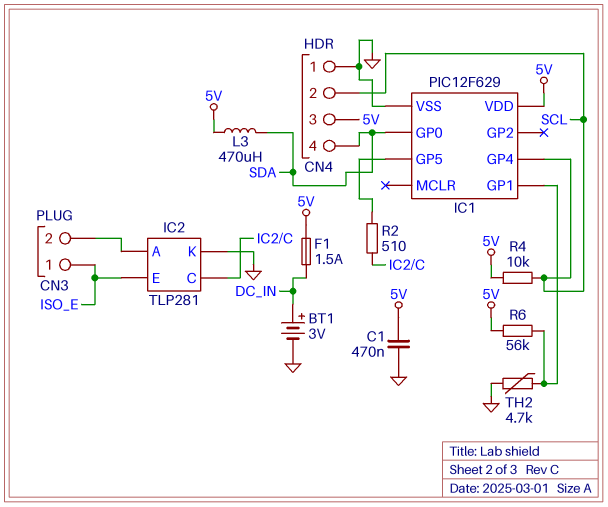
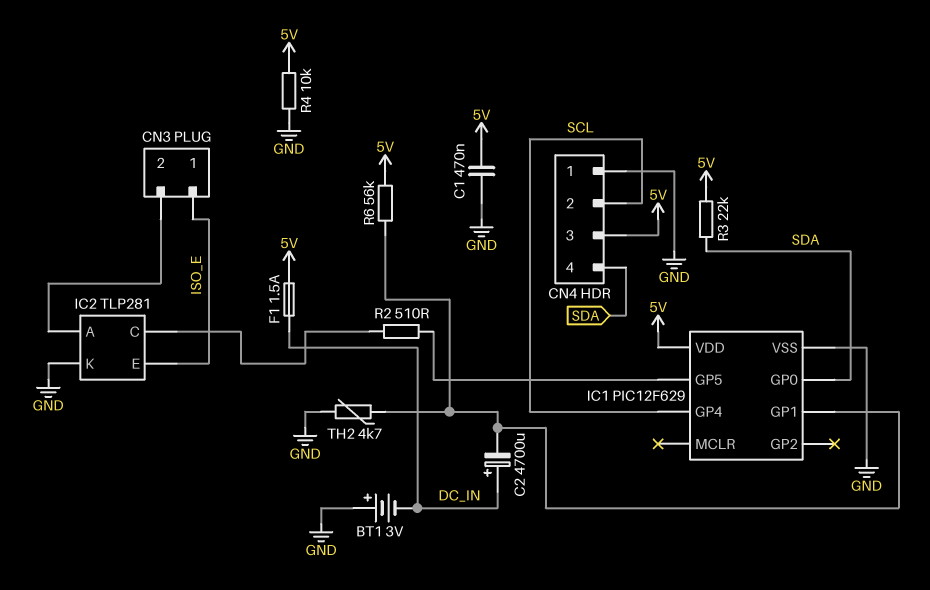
BT1: 3V (plus DC_IN, minus GND) -> 3V (plus GND, minus DC_IN)
C2: none -> 4700uF (plus DC_IN, minus IC1/GP1)
L3: 470uH (5V, SDA) -> none
R3: none -> 22k (5V, SDA)
R4: 10k (5V, SCL) -> 10k (5V, GND)

